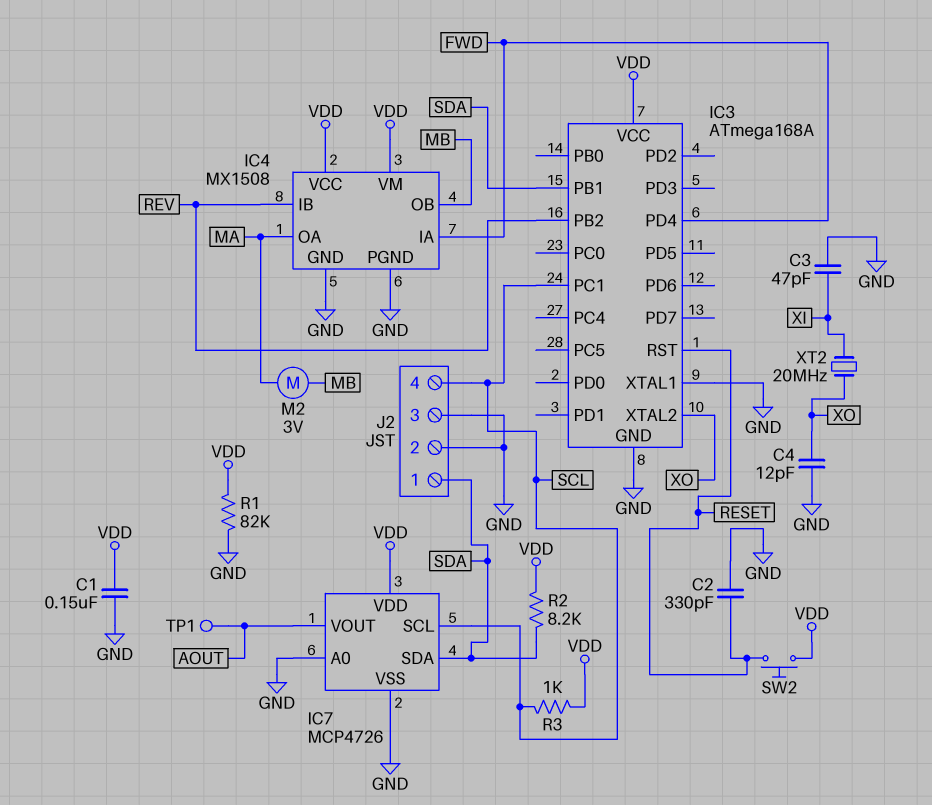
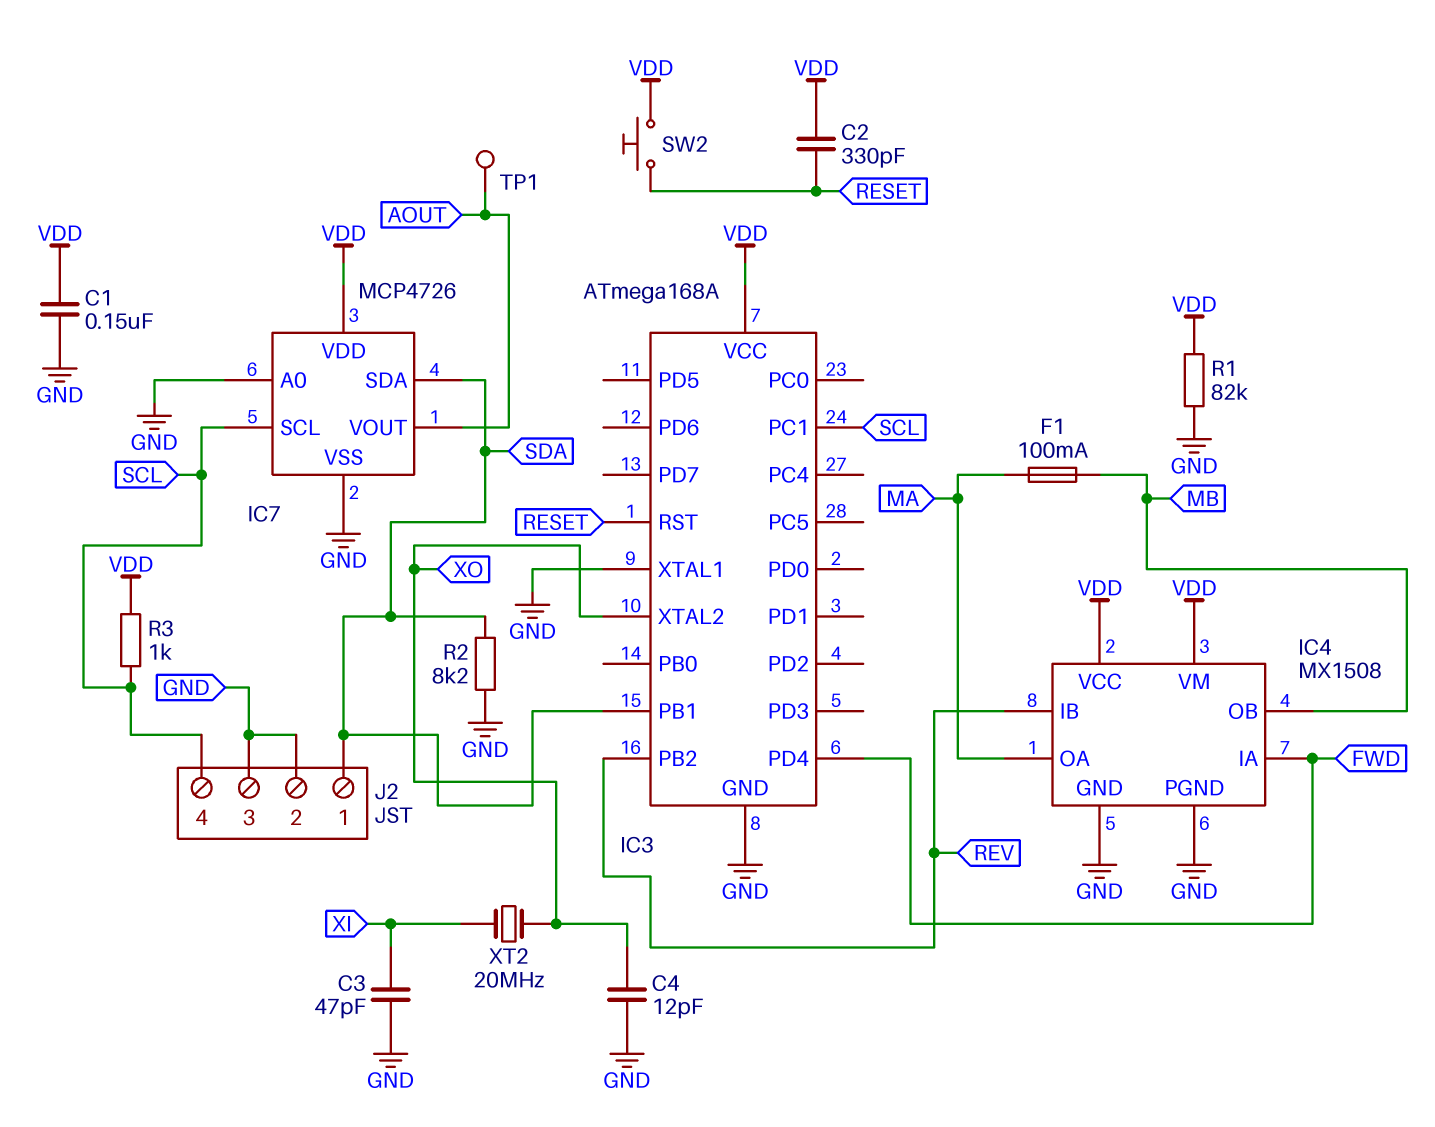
C2: 330pF (GND, RESET) -> 330pF (RESET, VDD)
F1: none -> 100mA (MA, MB)
M2: motor 3V (MA, MB) -> none
R2: 8.2k (SDA, VDD) -> 8.2k (GND, SDA)

